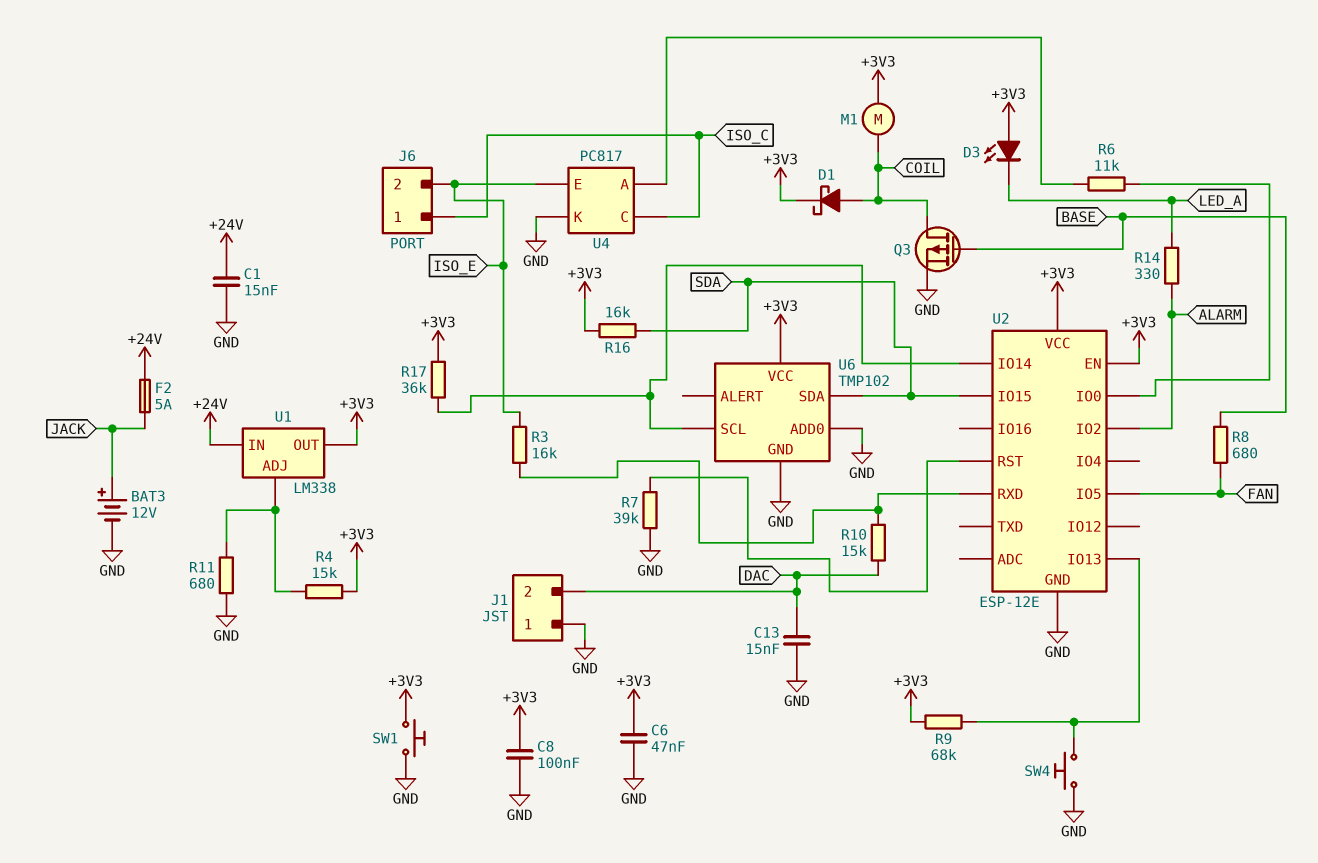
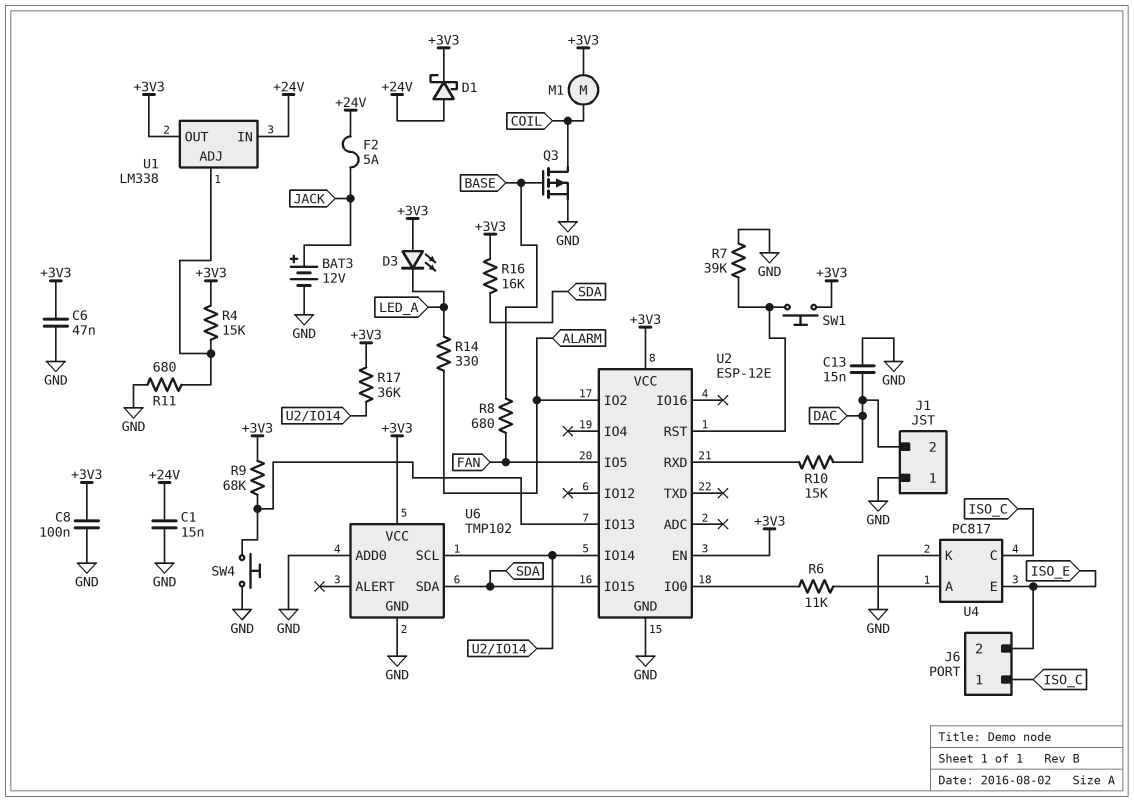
D1: schottky (A COIL, K +3V3) -> schottky (A +24V, K +3V3)
R3: 16k (ISO_E, U2/RXD) -> none
SW1: button (+3V3, GND) -> button (+3V3, U2/RST)

